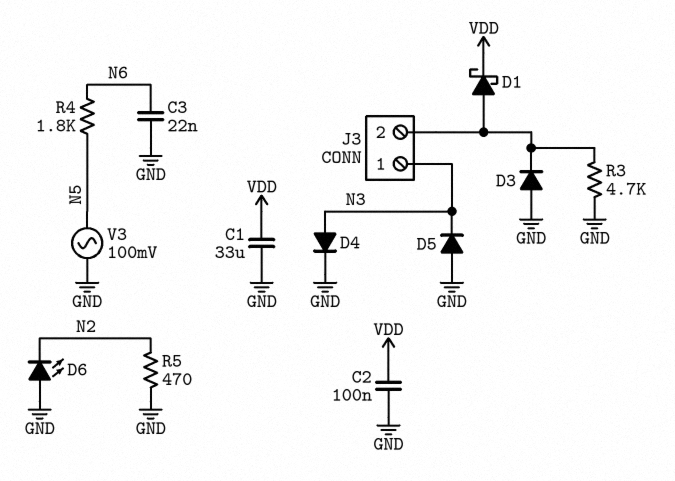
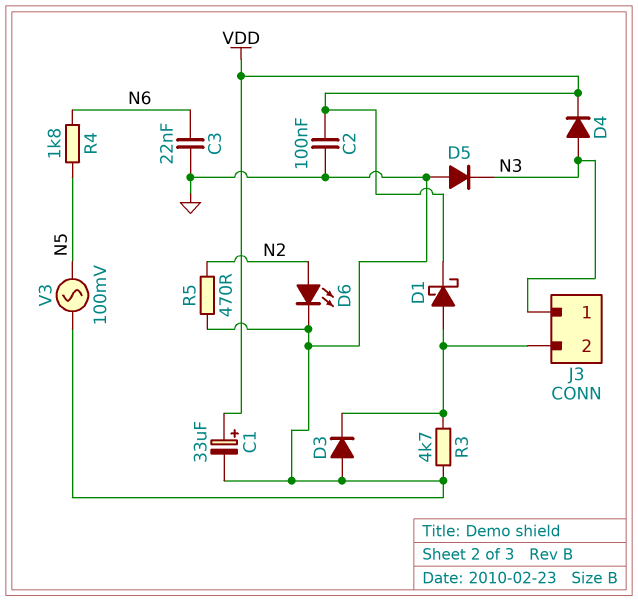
C1: 33uF (GND, VDD) -> 33uF (plus VDD, minus GND)
D4: diode (A N3, K GND) -> diode (A N3, K VDD)
D6: LED (A GND, K N2) -> LED (A N2, K GND)

